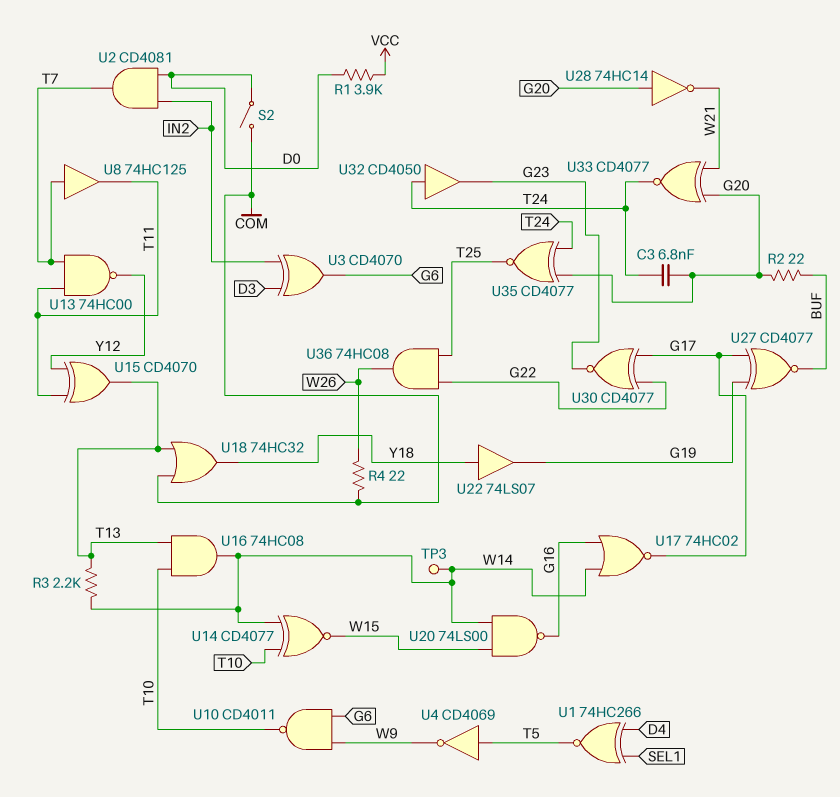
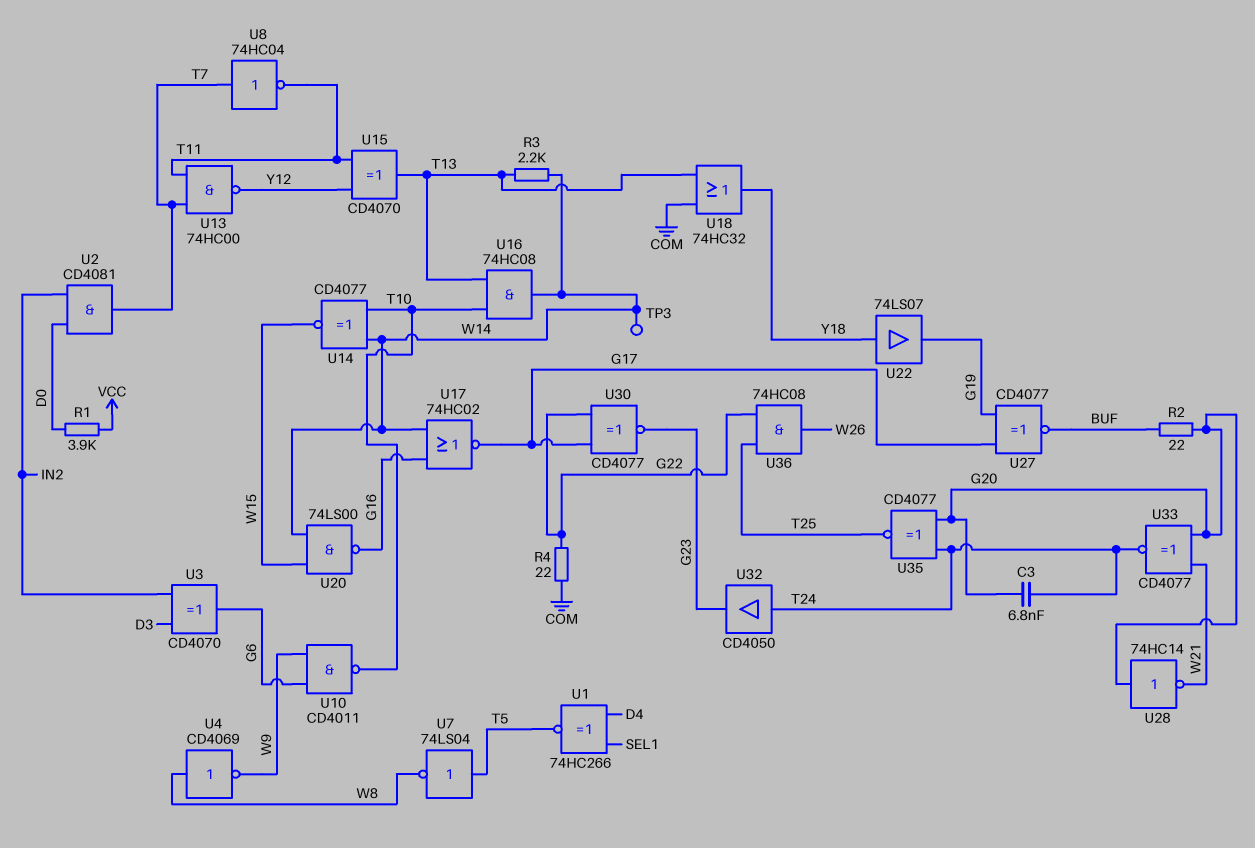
R4: 22 (COM, W26) -> 22 (COM, G22)
S2: switch (COM, D0) -> none
U4: NOT CD4069 (in T5, out W9) -> NOT CD4069 (in W8, out W9)
U7: none -> NOT 74LS04 (in T5, out W8)
U8: buffer 74HC125 (in T7, out T11) -> NOT 74HC04 (in T7, out T11)

